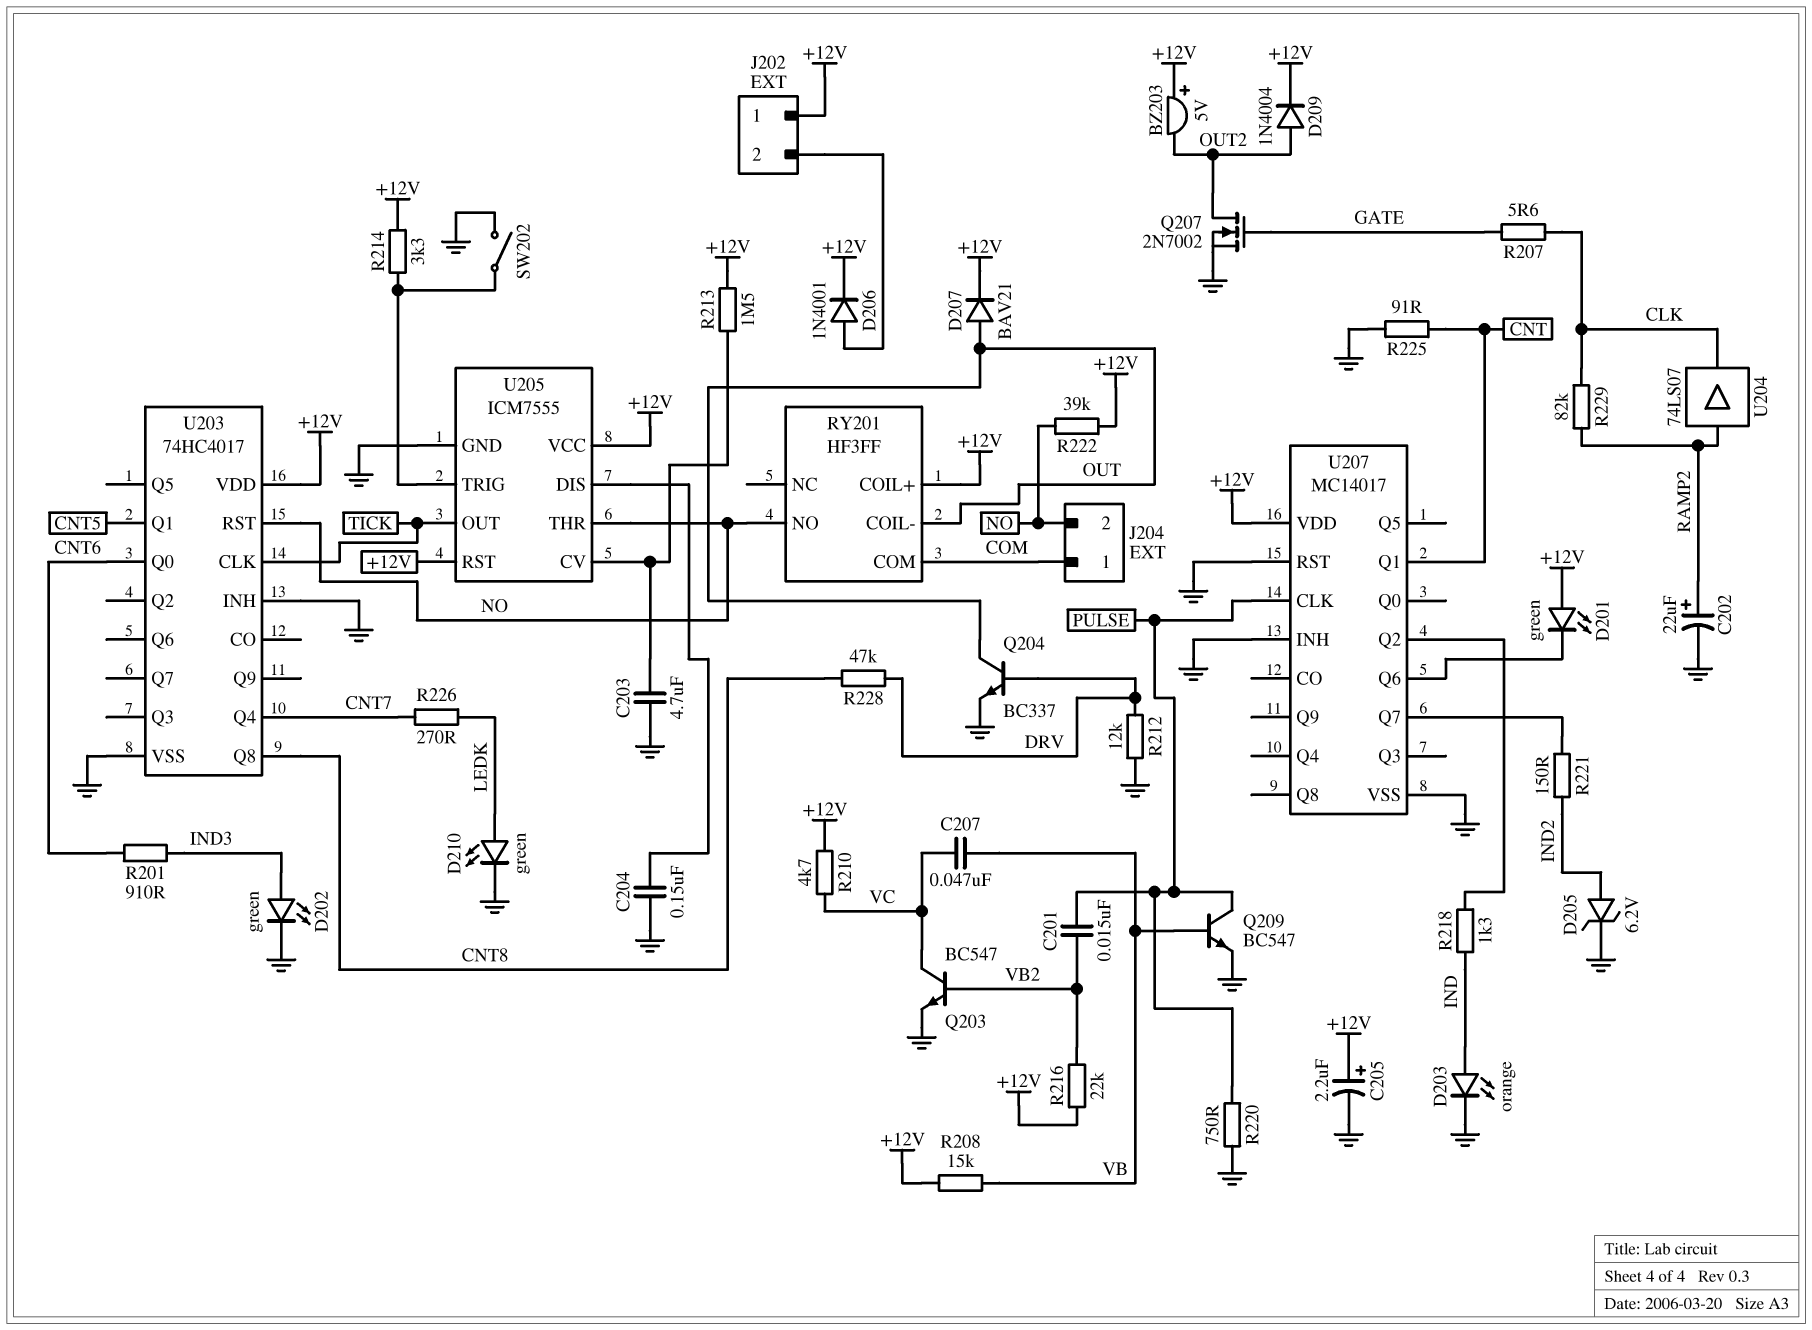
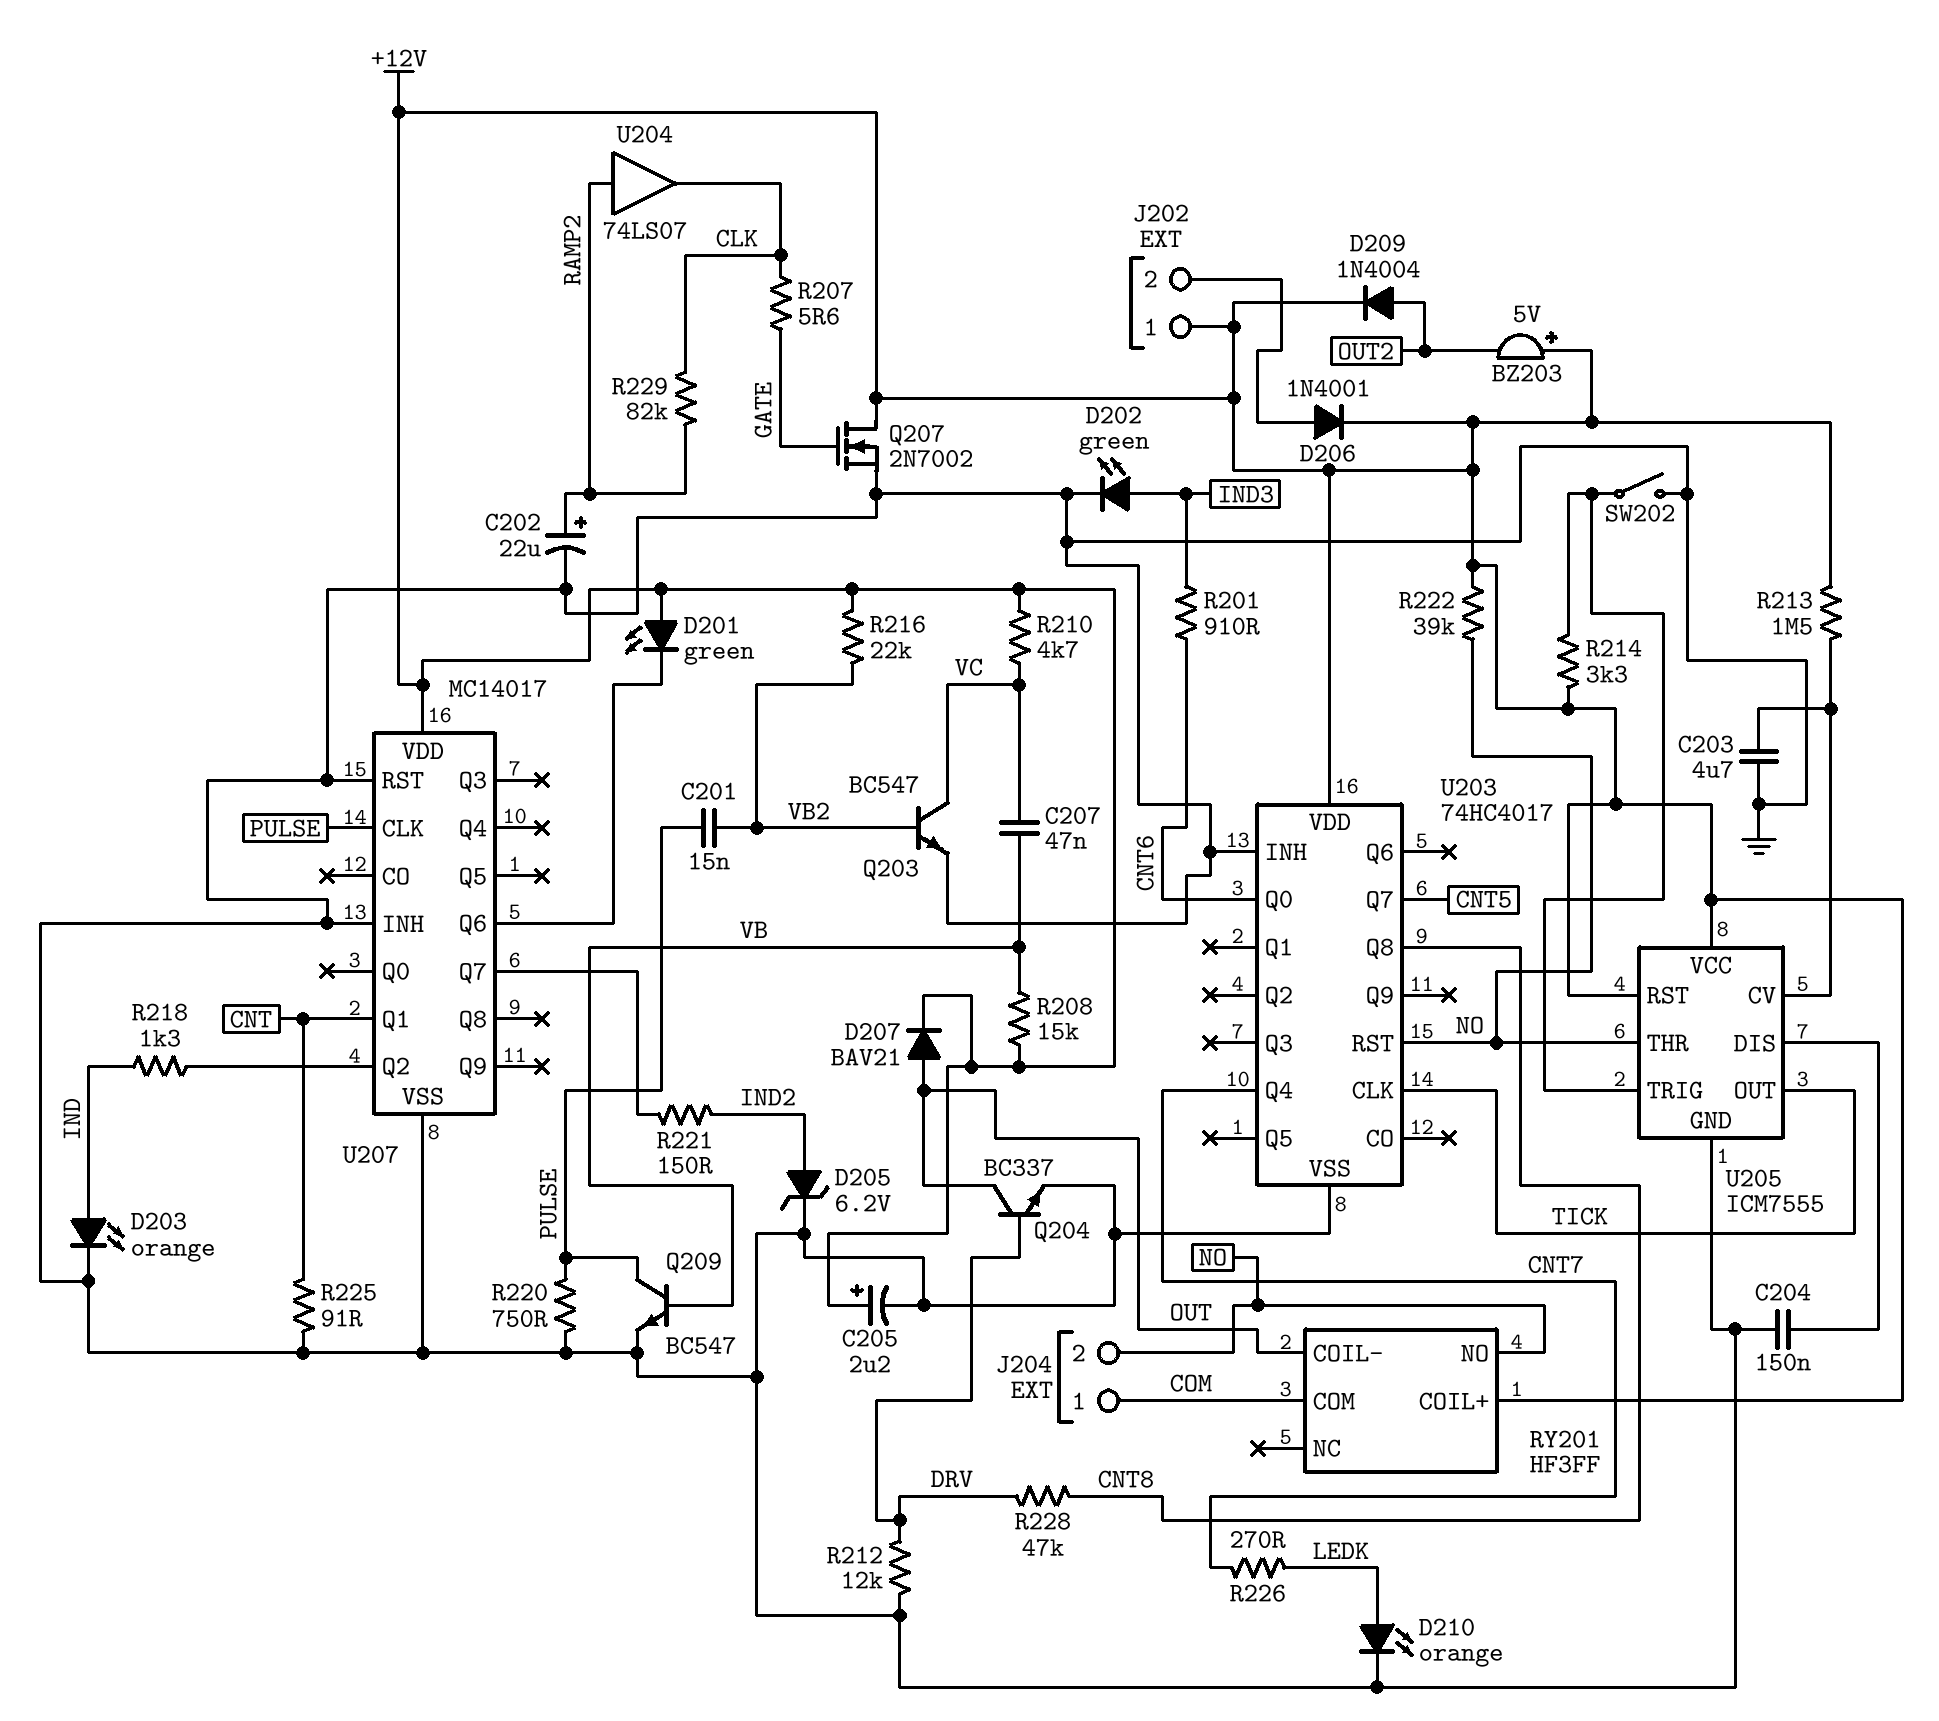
D210: LED green (A LEDK, K GND) -> LED orange (A LEDK, K GND)
Q207: NMOS 2N7002 (G GATE, D OUT2, S GND) -> NMOS 2N7002 (G GATE, D +12V, S GND)
U203 pin Q1: CNT5 -> none
U203 pin Q7: none -> CNT5

